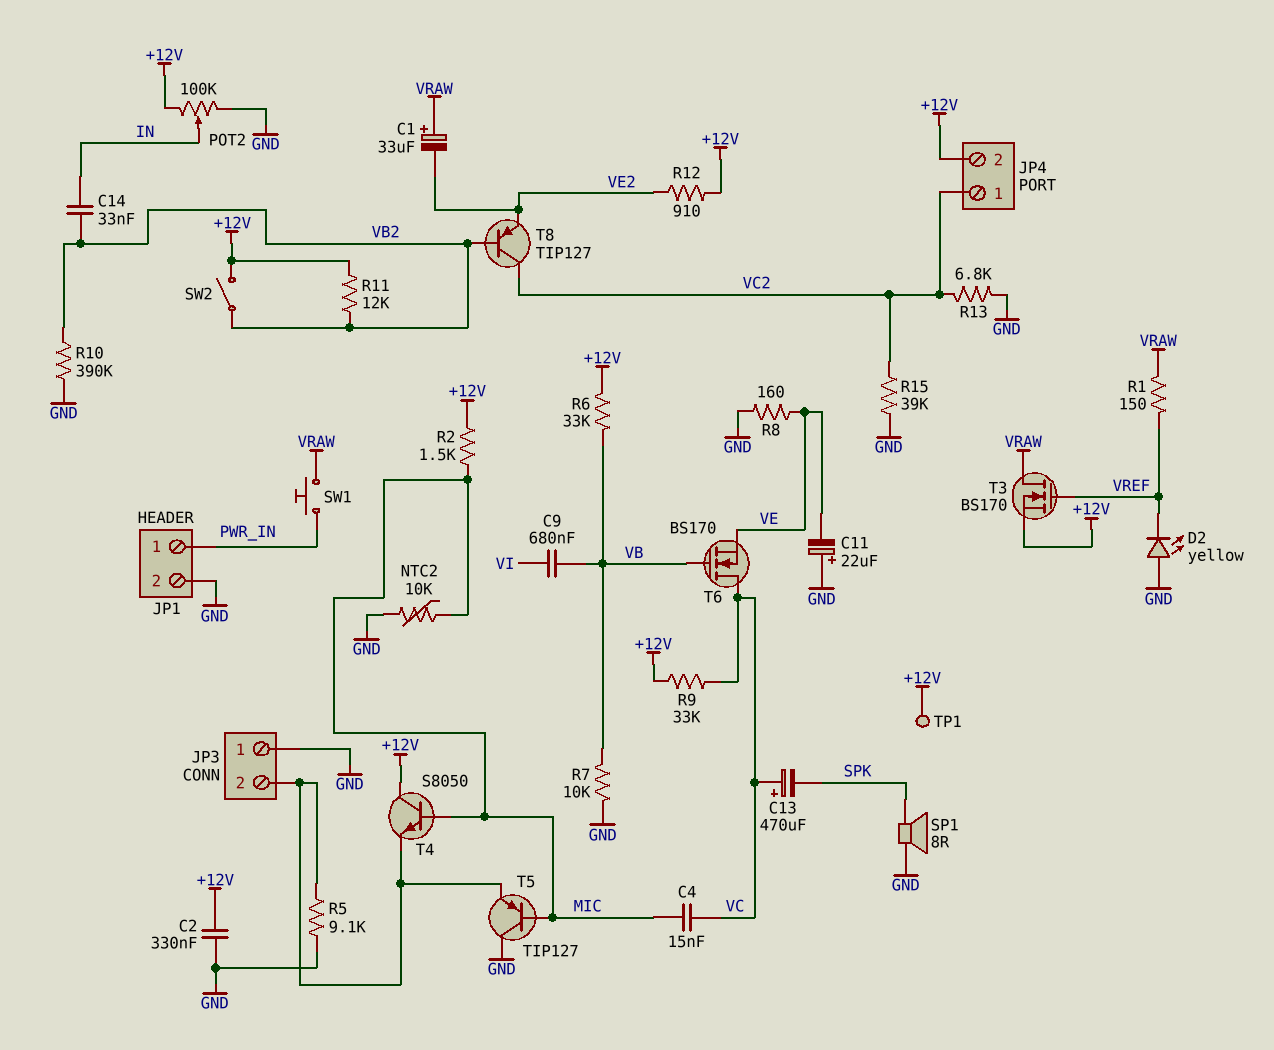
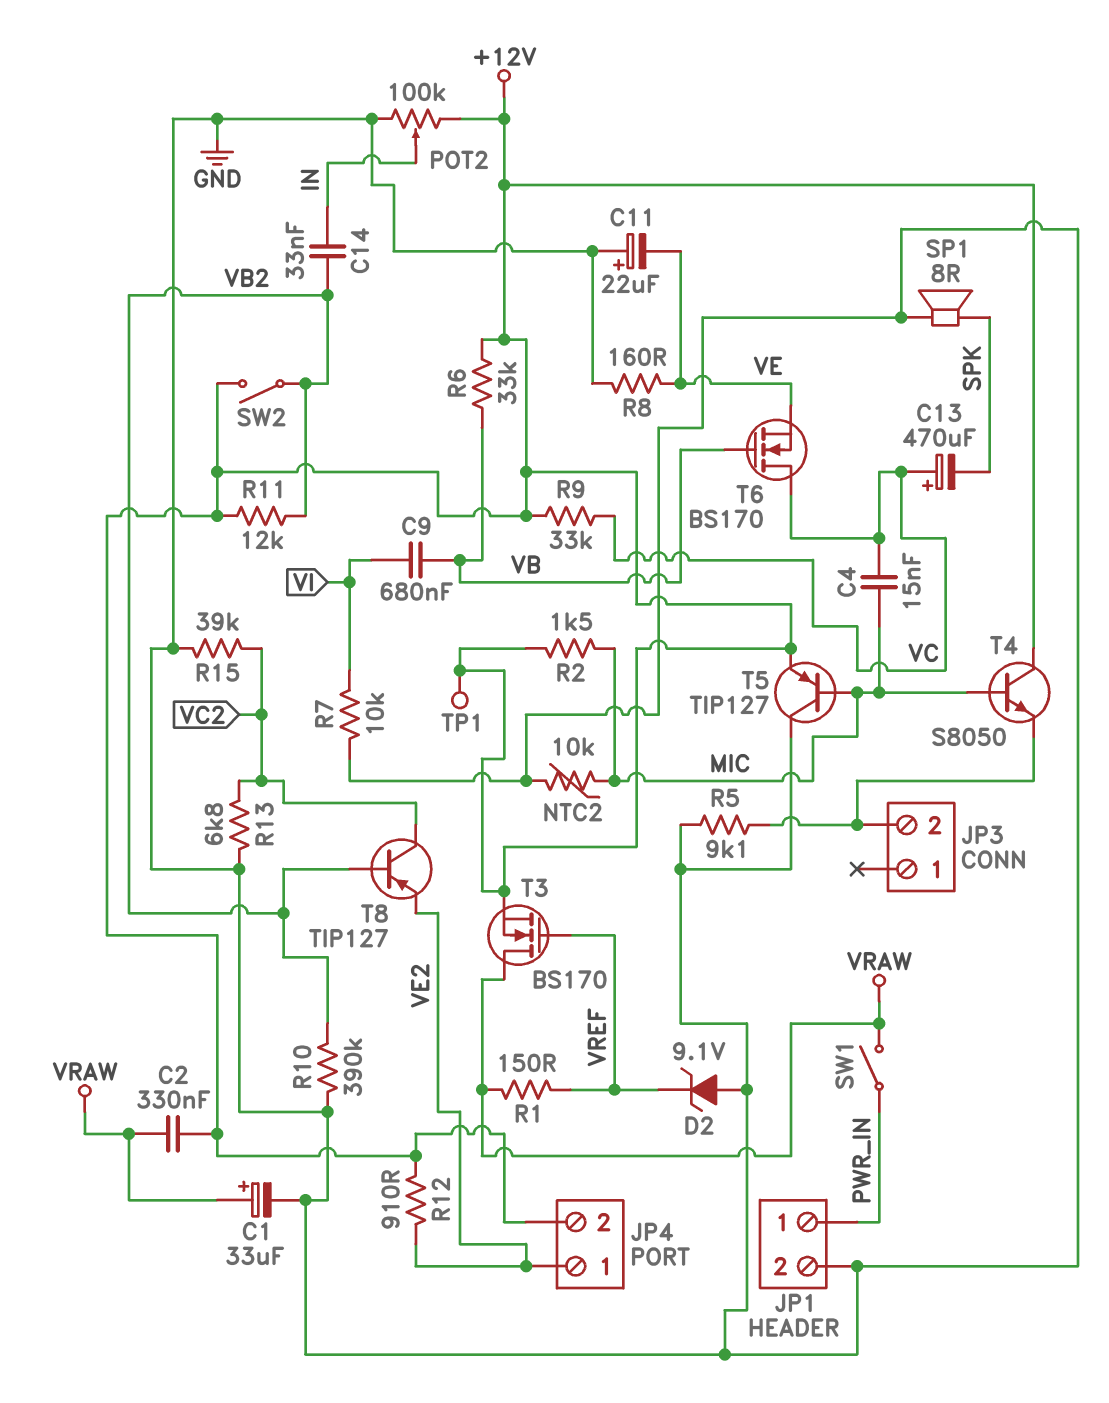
C1: 33uF (plus VRAW, minus VE2) -> 33uF (plus VRAW, minus GND)
C2: 330nF (+12V, GND) -> 330nF (+12V, VRAW)
D2: LED yellow (A GND, K VREF) -> zener 9.1V (A GND, K VREF)
JP3 pin 1: GND -> none
JP4 pin 1: VC2 -> VE2
R7: 10k (GND, VB) -> 10k (GND, VI)
SW1: button (PWR_IN, VRAW) -> switch (PWR_IN, VRAW)
T5: PNP TIP127 (B MIC, C GND, E JP3/2) -> PNP TIP127 (B MIC, C GND, E +12V)

